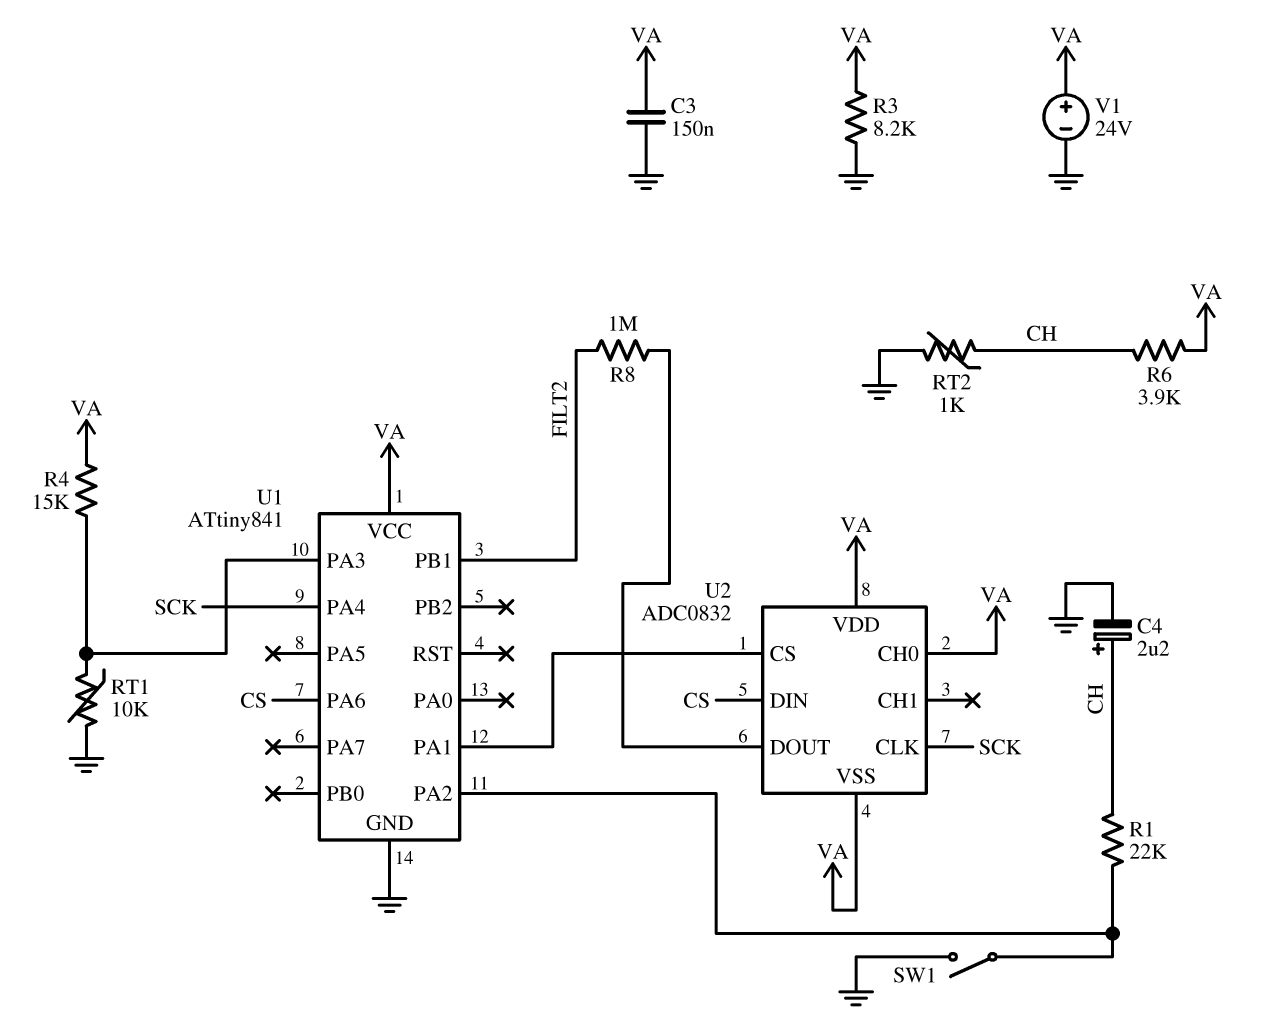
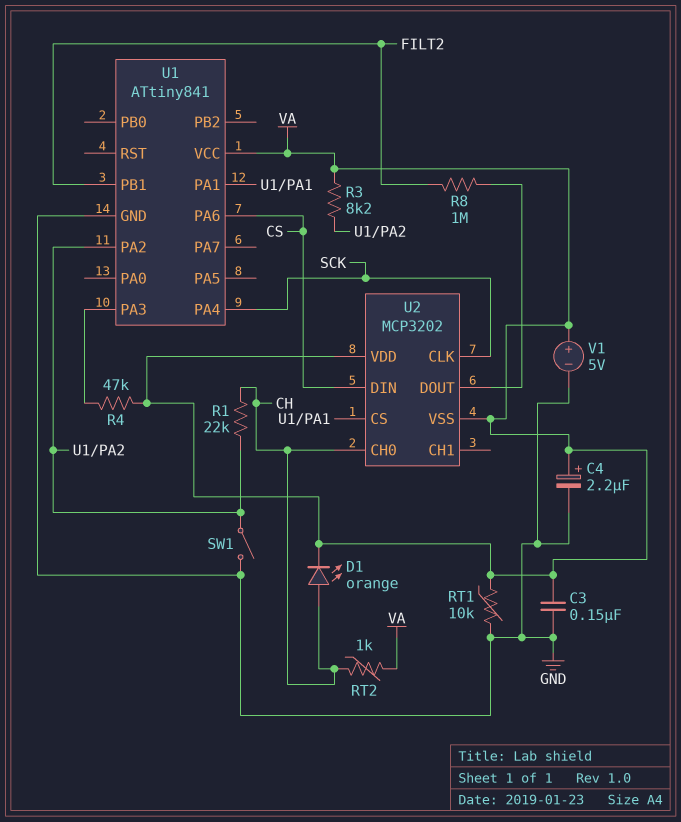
C4: 2.2uF (plus CH, minus GND) -> 2.2uF (plus VA, minus GND)
D1: none -> LED orange (A CH, K VA)
R3: 8.2k (GND, VA) -> 8.2k (U1/PA2, VA)
R4: 15k (U1/PA3, VA) -> 47k (U1/PA3, VA)
R6: 3.9k (CH, VA) -> none
RT1: 10k (GND, U1/PA3) -> 10k (GND, VA)
RT2: 1k (CH, GND) -> 1k (CH, VA)
U2: ADC0832 -> MCP3202
U2 pin CH0: VA -> CH
V1: 24V (plus VA, minus GND) -> 5V (plus VA, minus GND)

